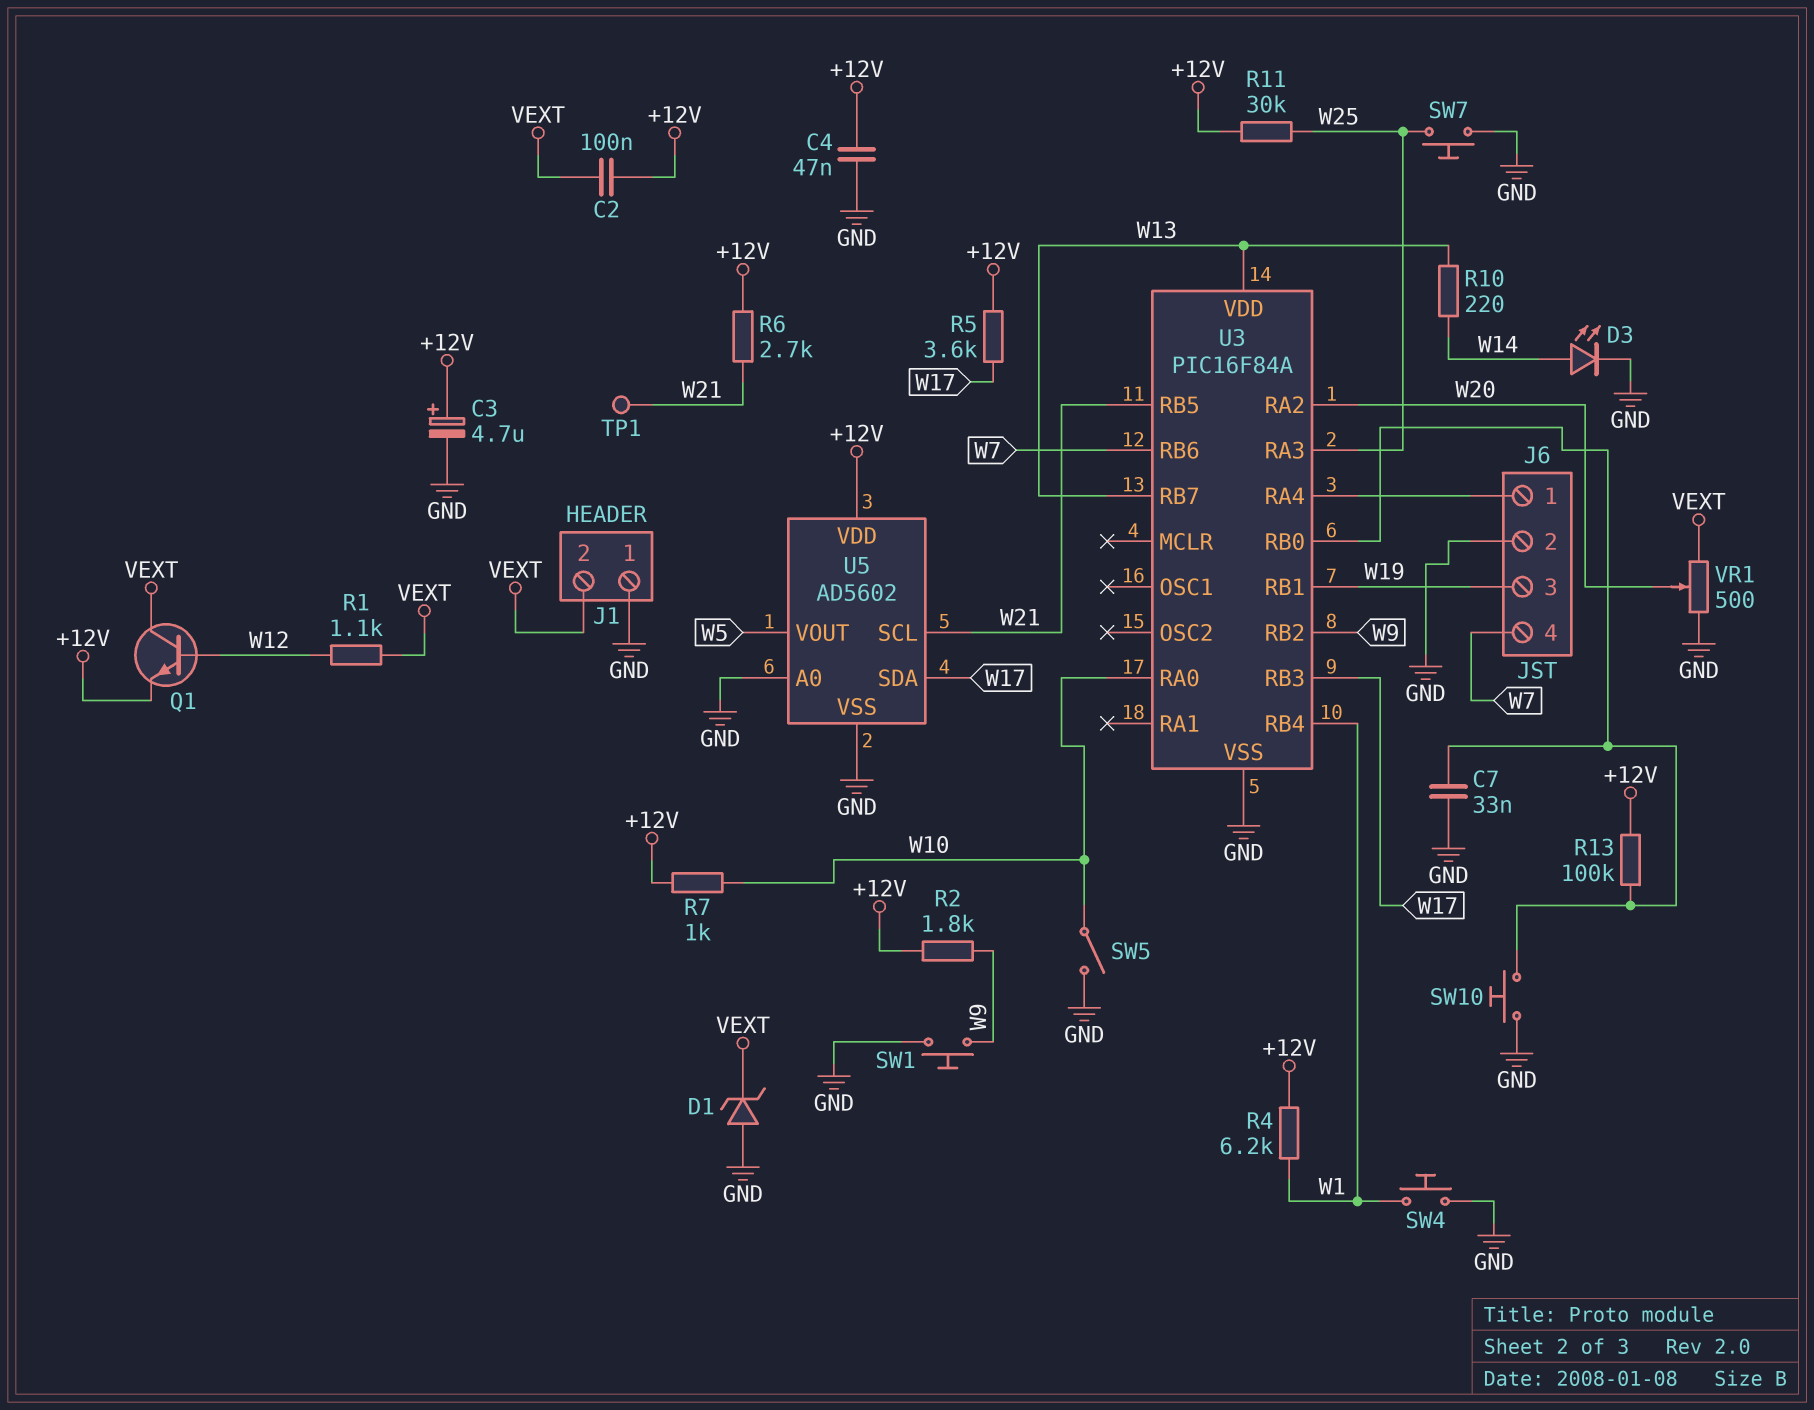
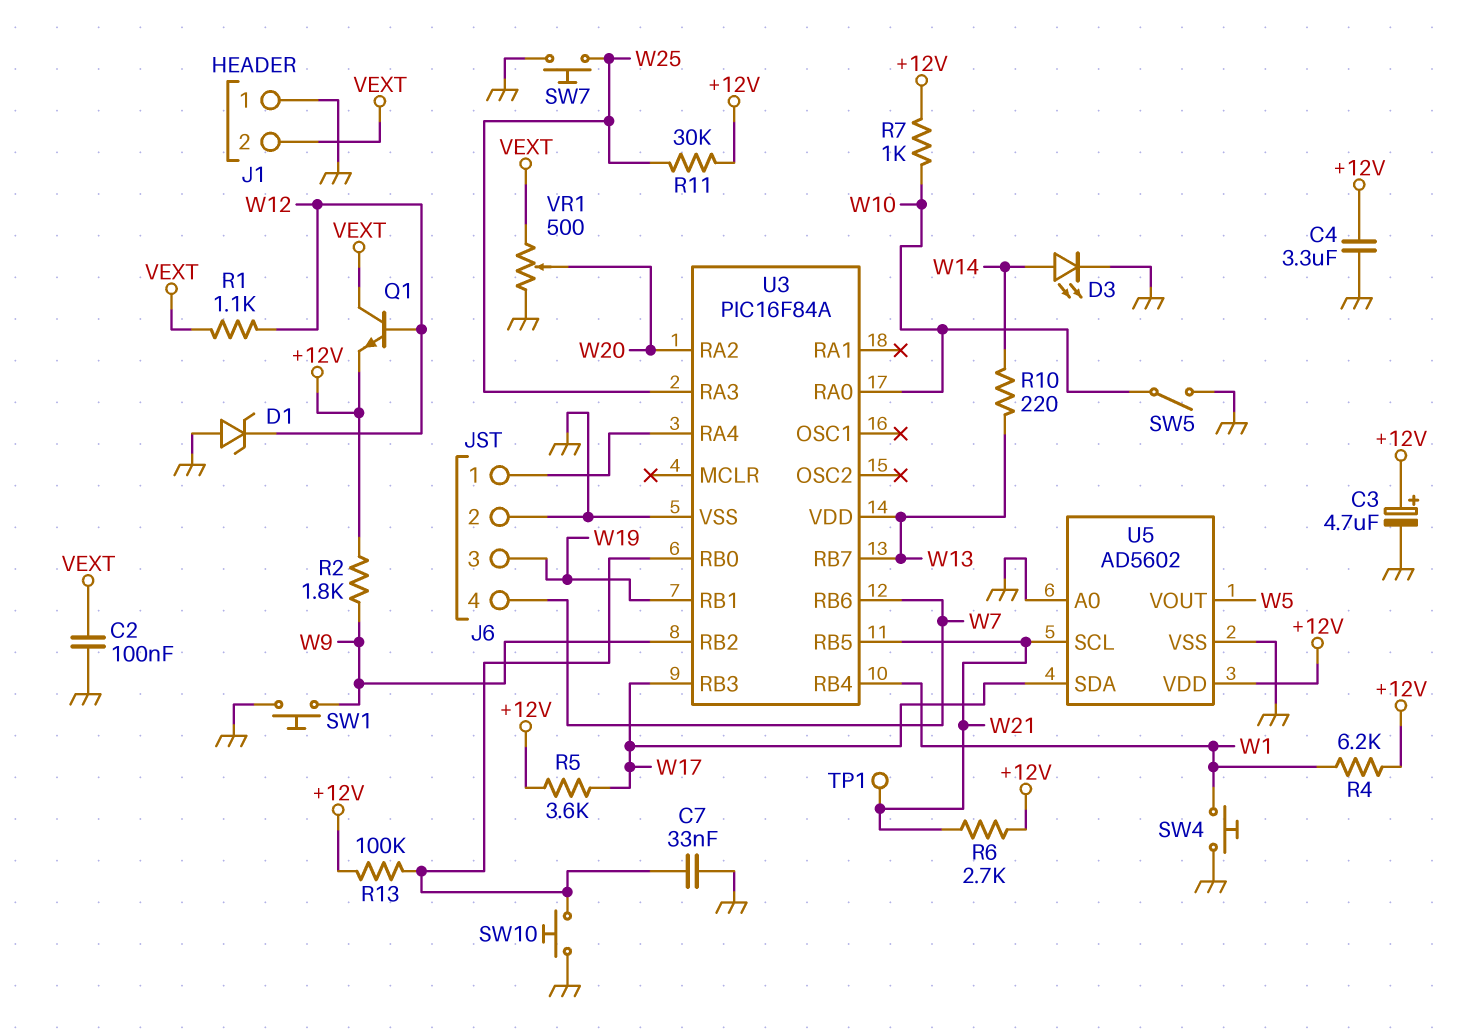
C2: 100nF (+12V, VEXT) -> 100nF (GND, VEXT)
C4: 47nF (+12V, GND) -> 3.3uF (+12V, GND)
D1: zener (A GND, K VEXT) -> zener (A GND, K W12)

